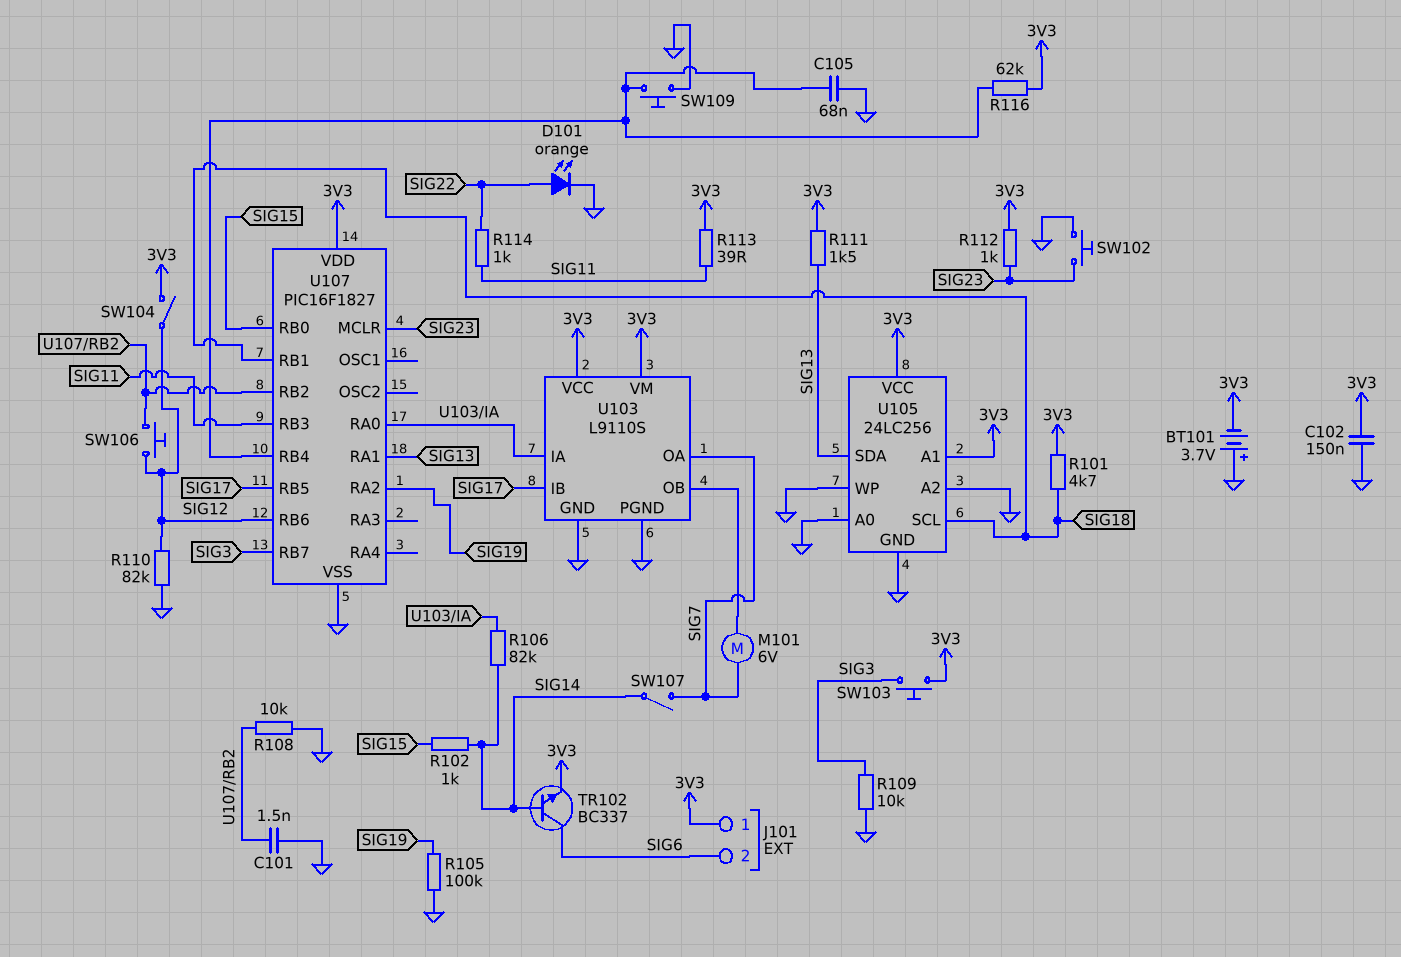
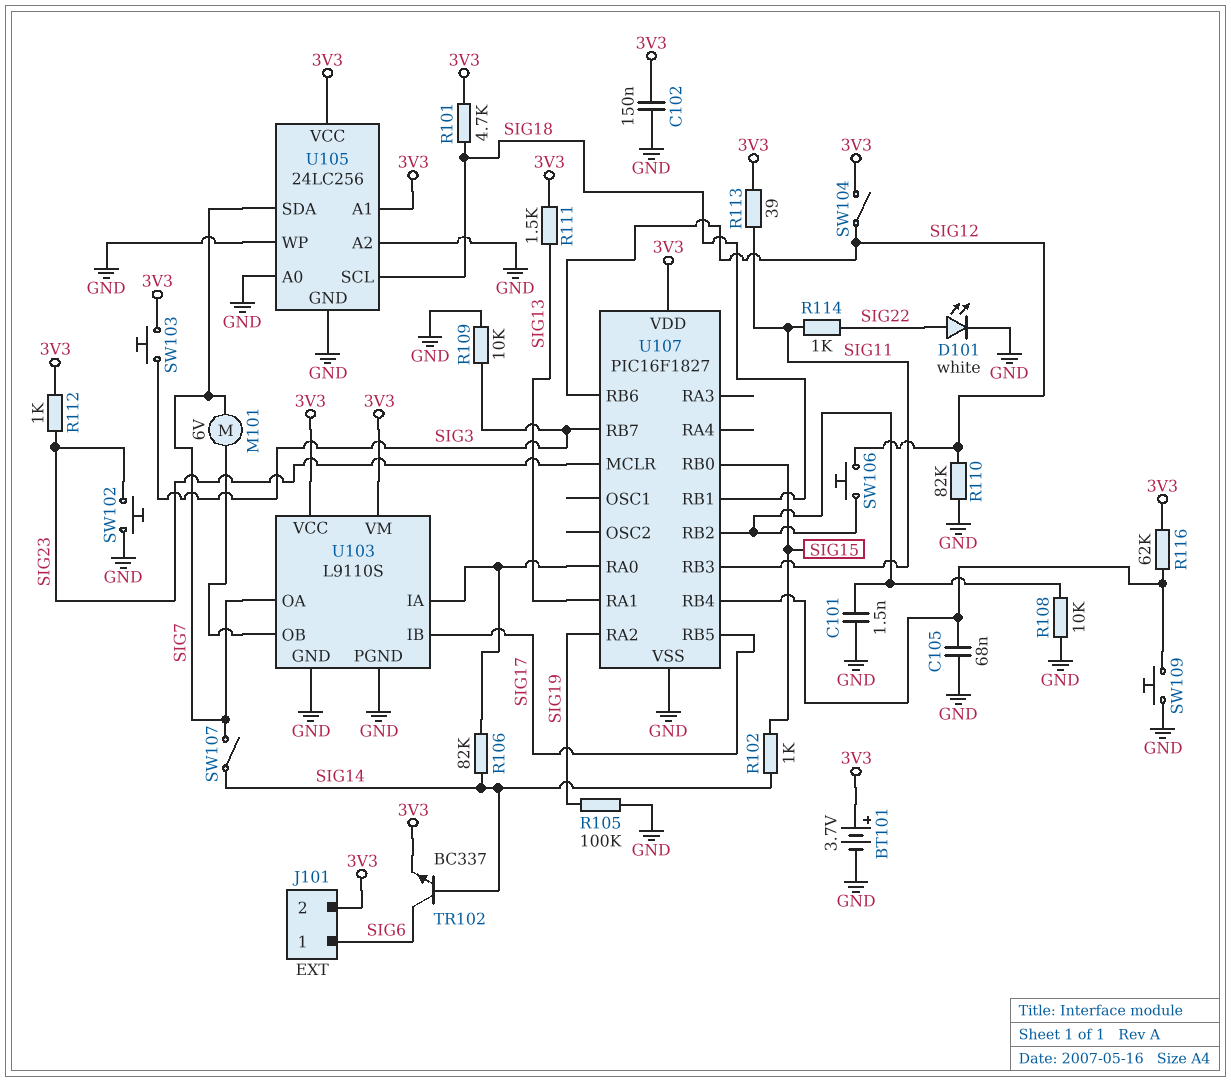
BT101: 3.7V (plus GND, minus 3V3) -> 3.7V (plus 3V3, minus GND)
D101: LED orange (A SIG22, K GND) -> LED white (A SIG22, K GND)
J101 pin 1: 3V3 -> SIG6
J101 pin 2: SIG6 -> 3V3
U105 pin SDA: SIG13 -> SIG7

